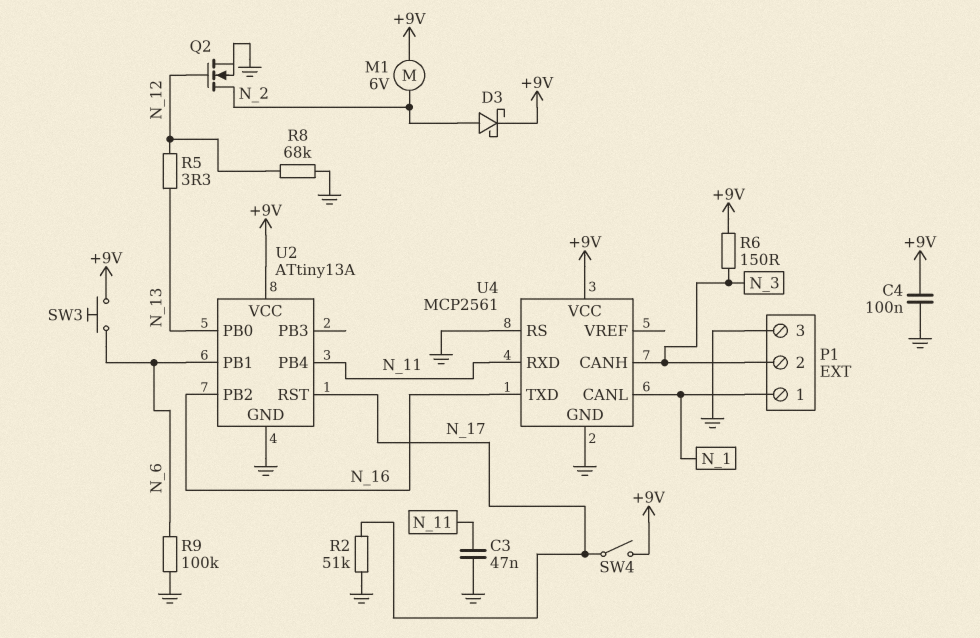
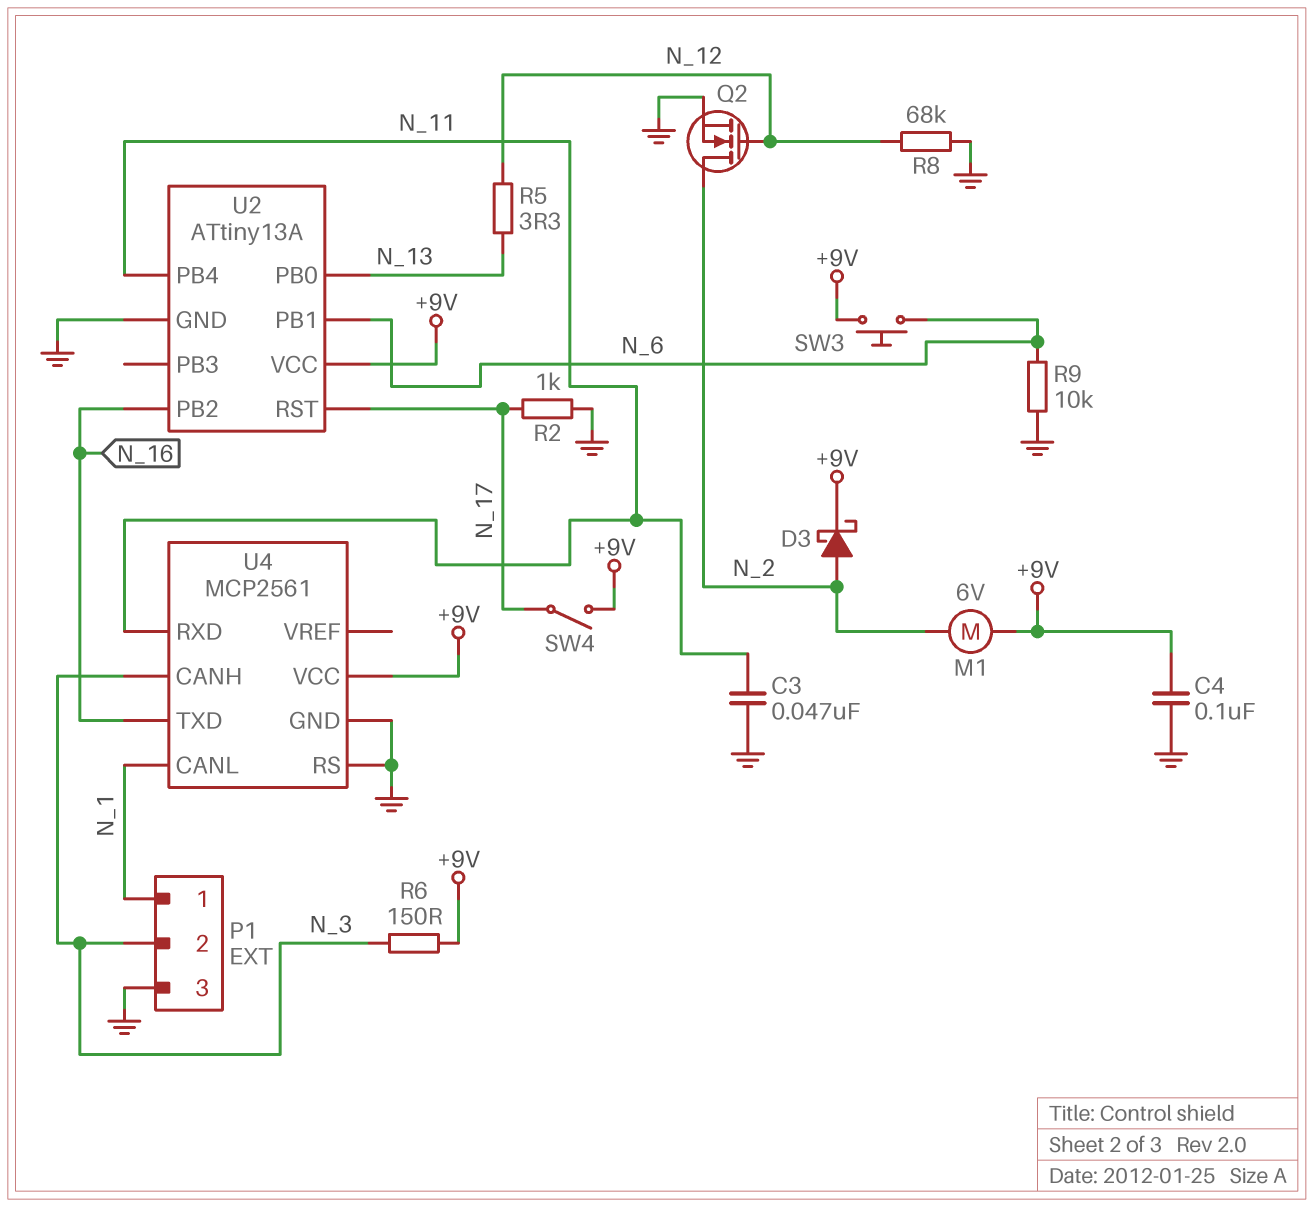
R2: 51k (GND, N_17) -> 1k (GND, N_17)
R9: 100k (GND, N_6) -> 10k (GND, N_6)

